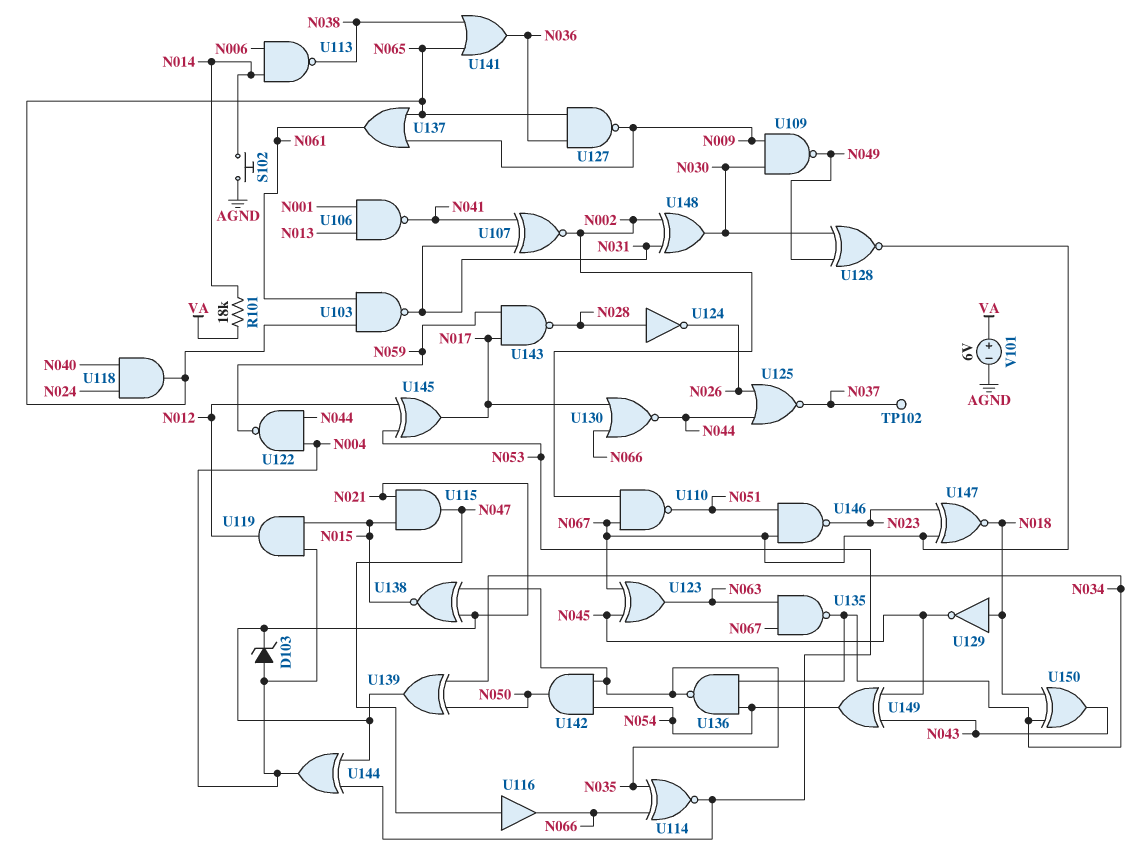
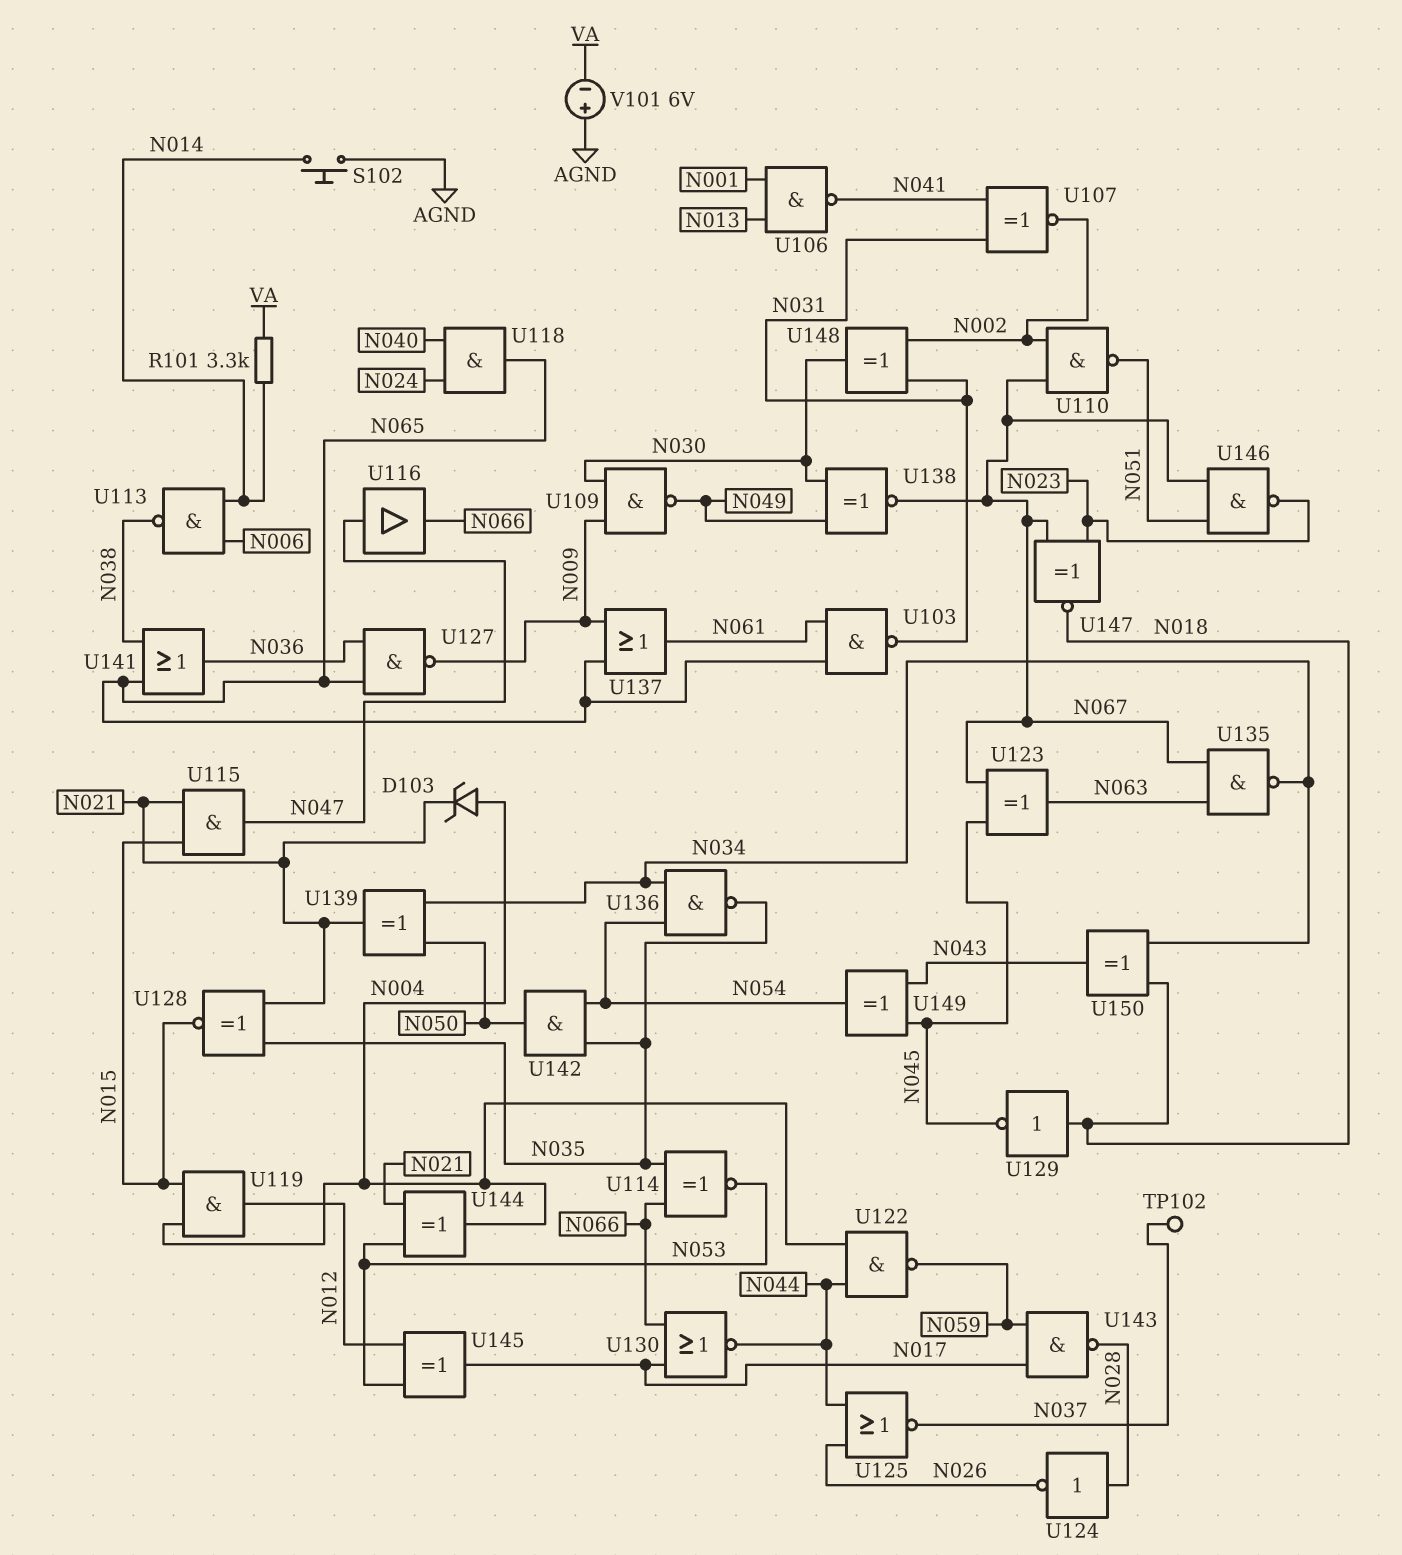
R101: 18k (N014, VA) -> 3.3k (N014, VA)
U128: XNOR (in N030, in N049, out N067) -> XNOR (in N021, in N035, out N015)
U138: XNOR (in N021, in N035, out N015) -> XNOR (in N030, in N049, out N067)
V101: 6V (plus VA, minus AGND) -> 6V (plus AGND, minus VA)

